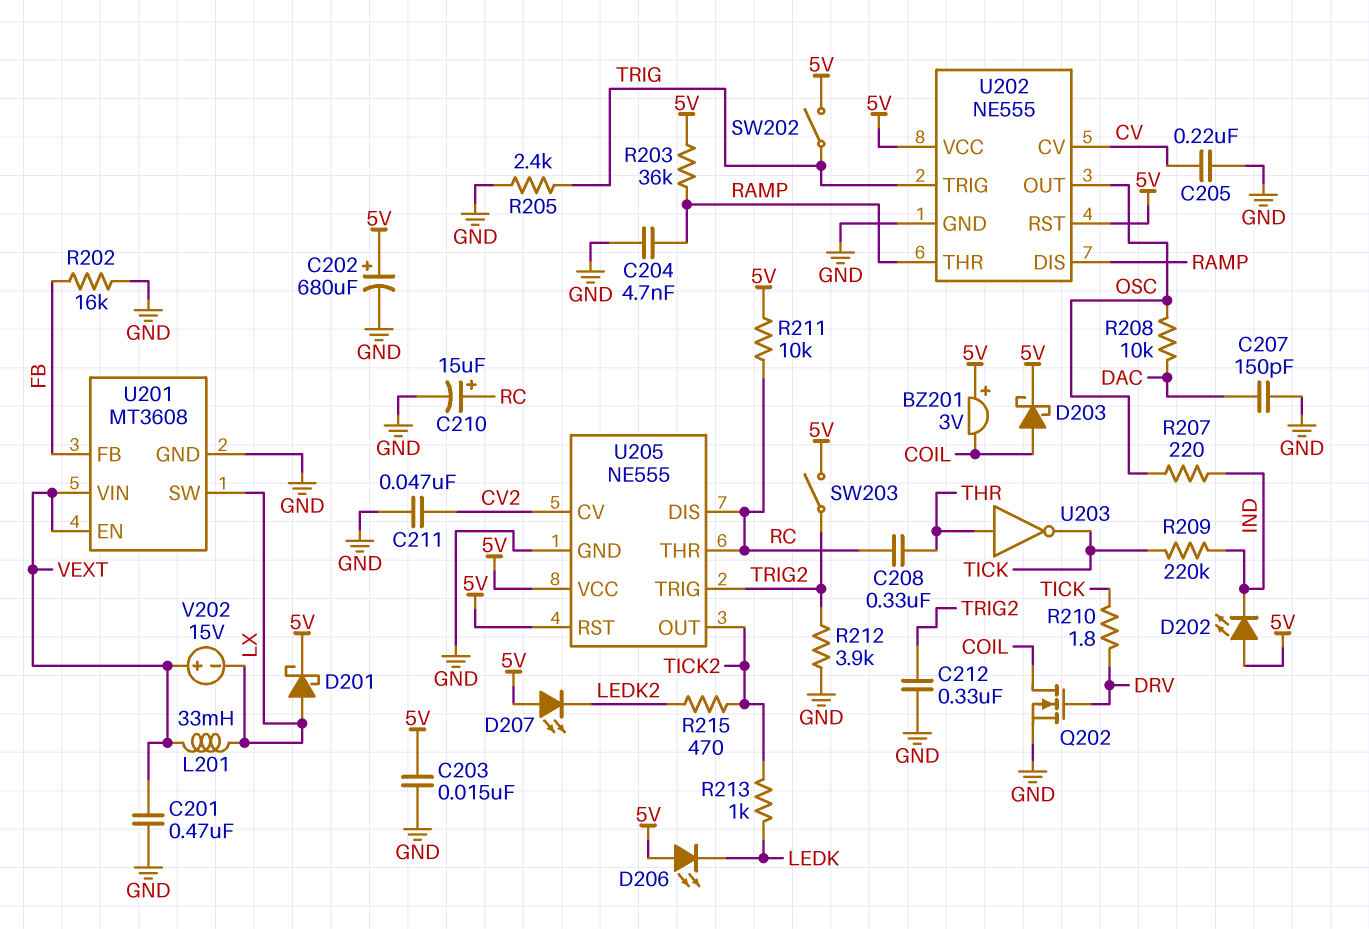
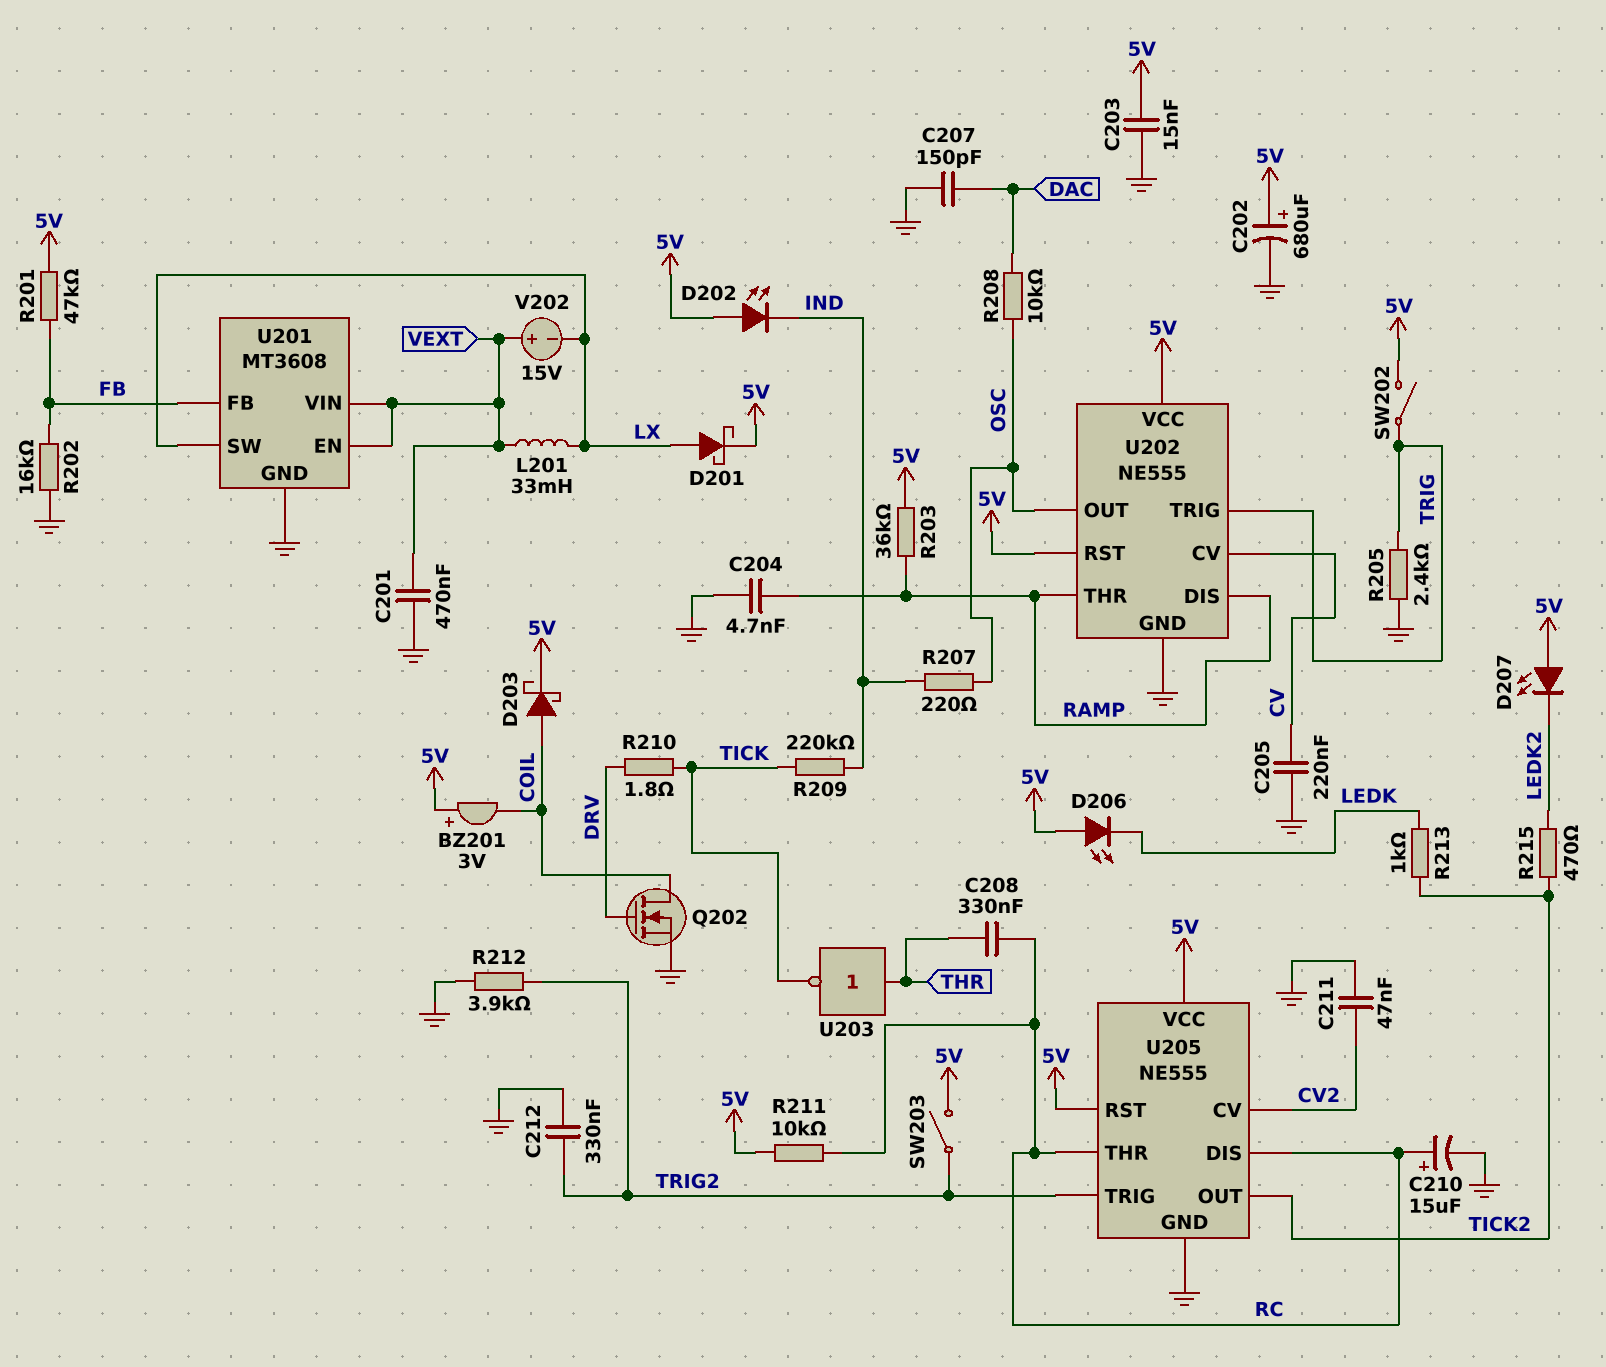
R201: none -> 47k (5V, FB)

